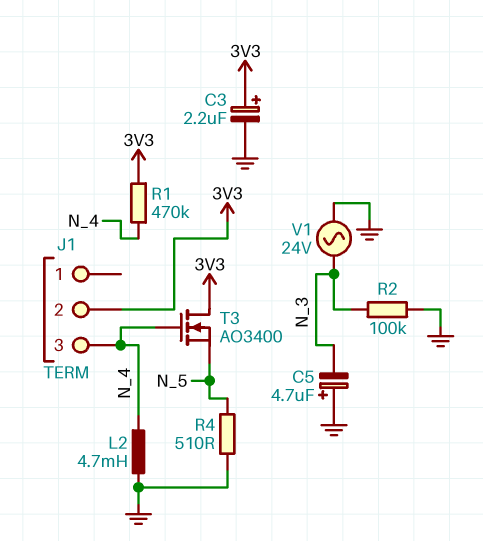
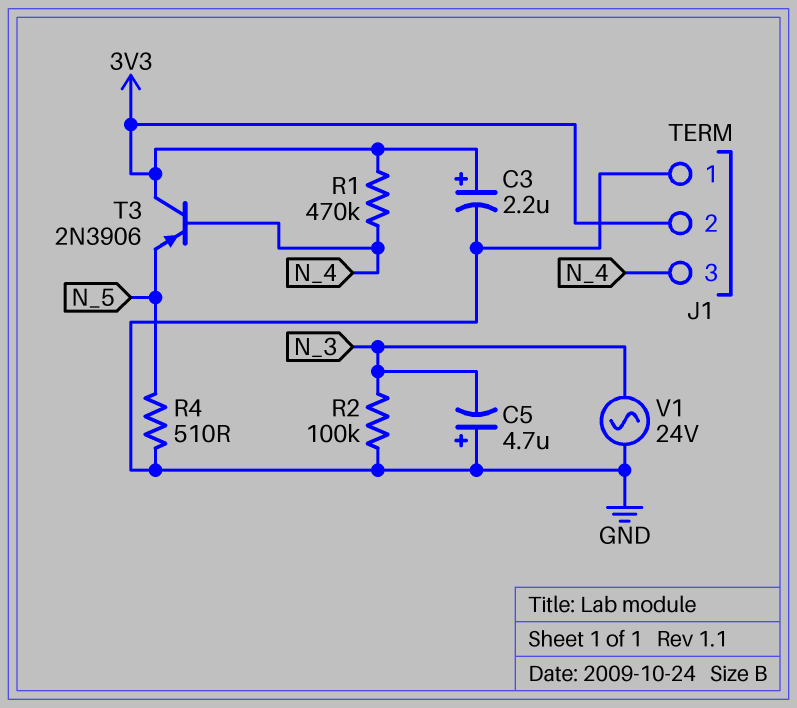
J1 pin 1: none -> GND
L2: 4.7mH (GND, N_4) -> none
T3: NMOS AO3400 (G N_4, D 3V3, S N_5) -> PNP 2N3906 (B N_4, C 3V3, E N_5)

